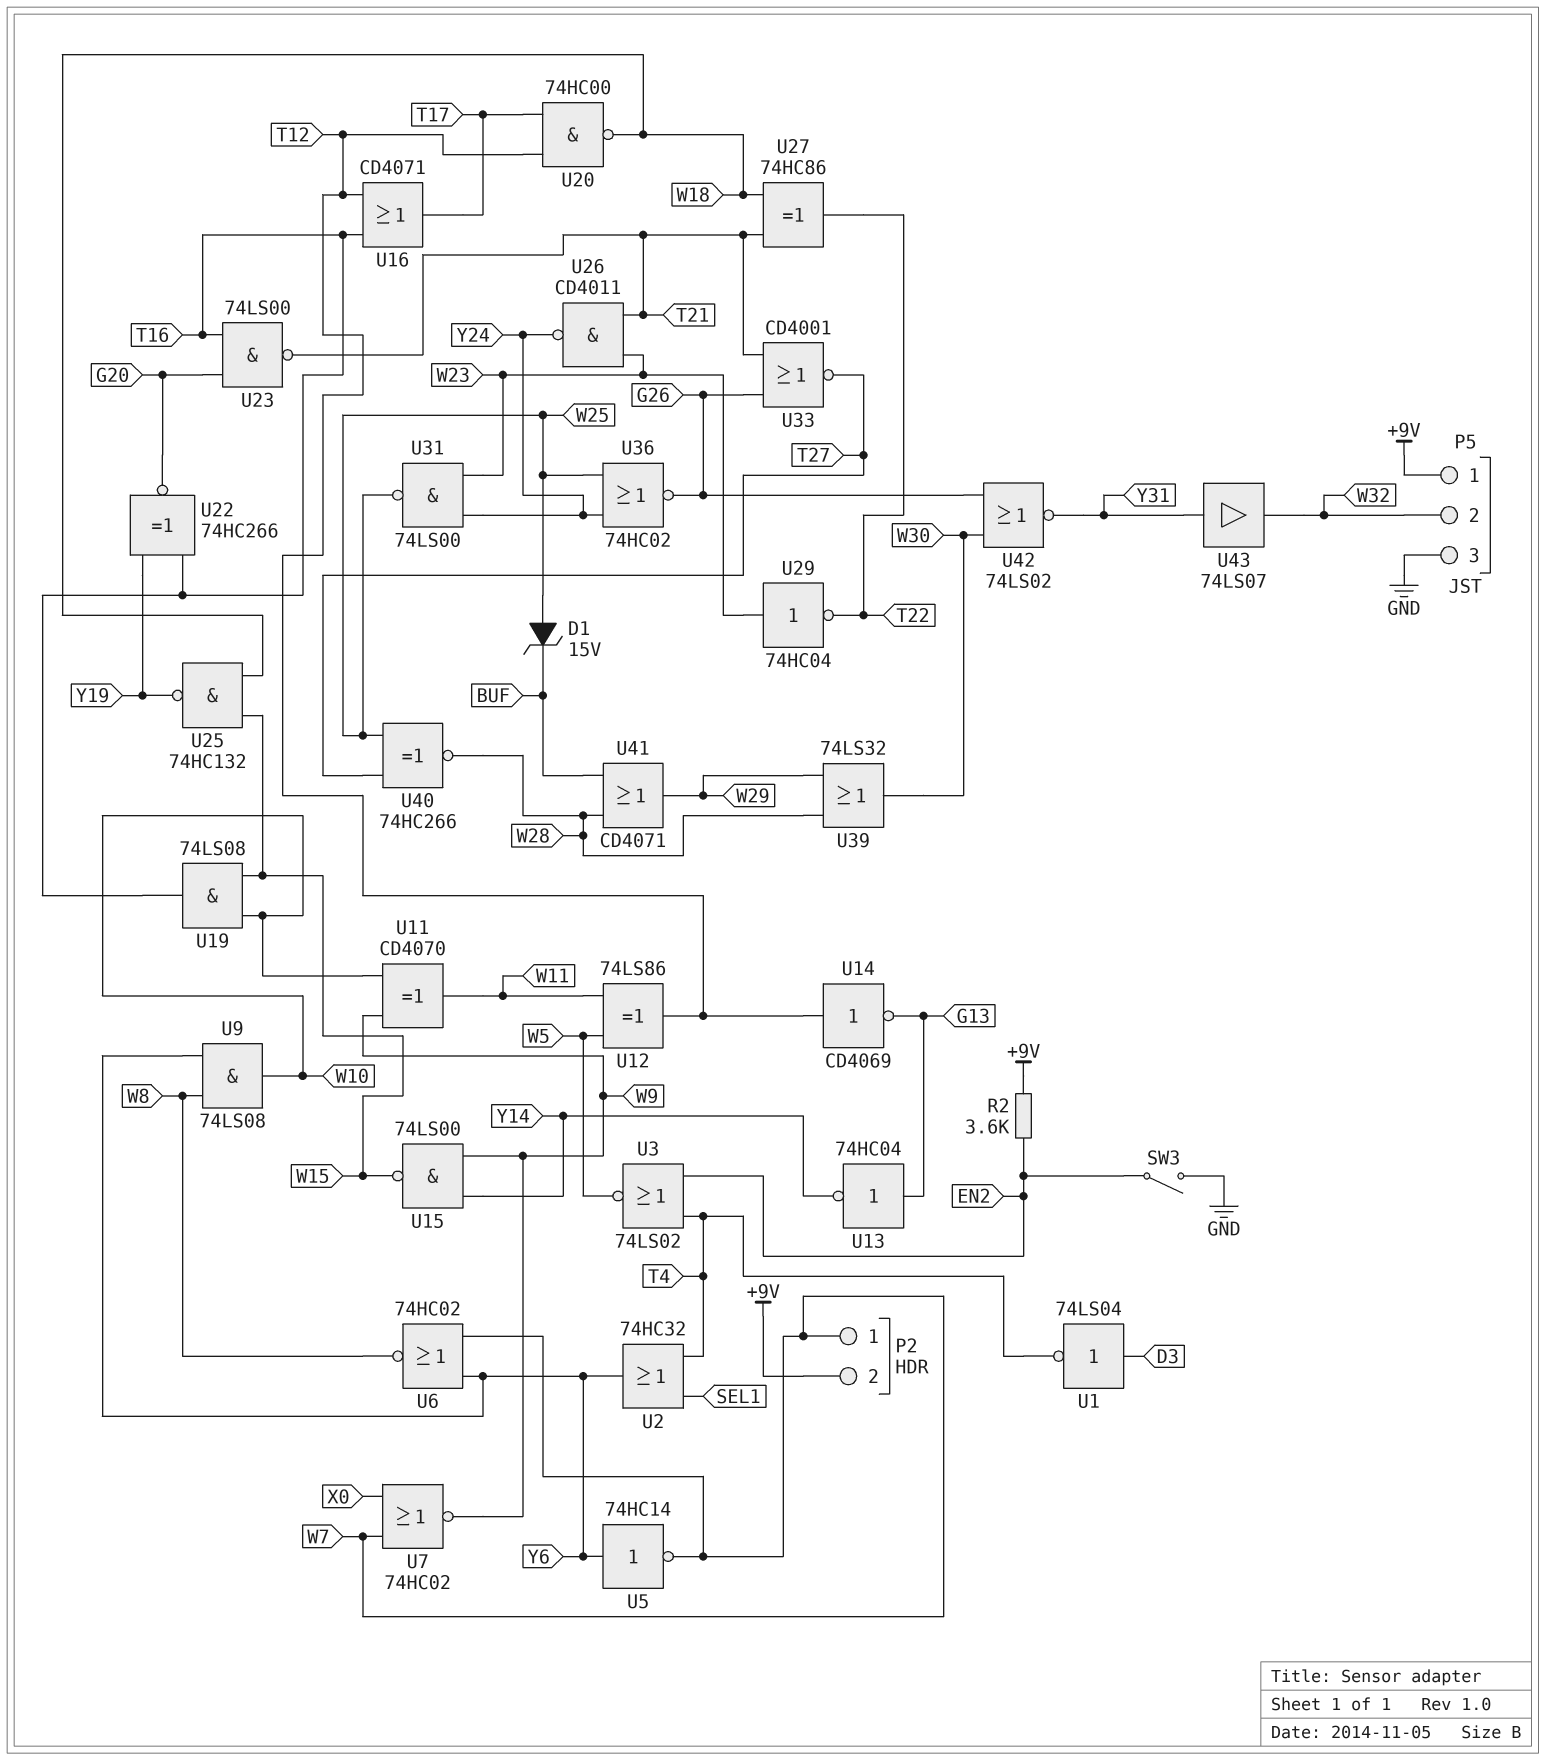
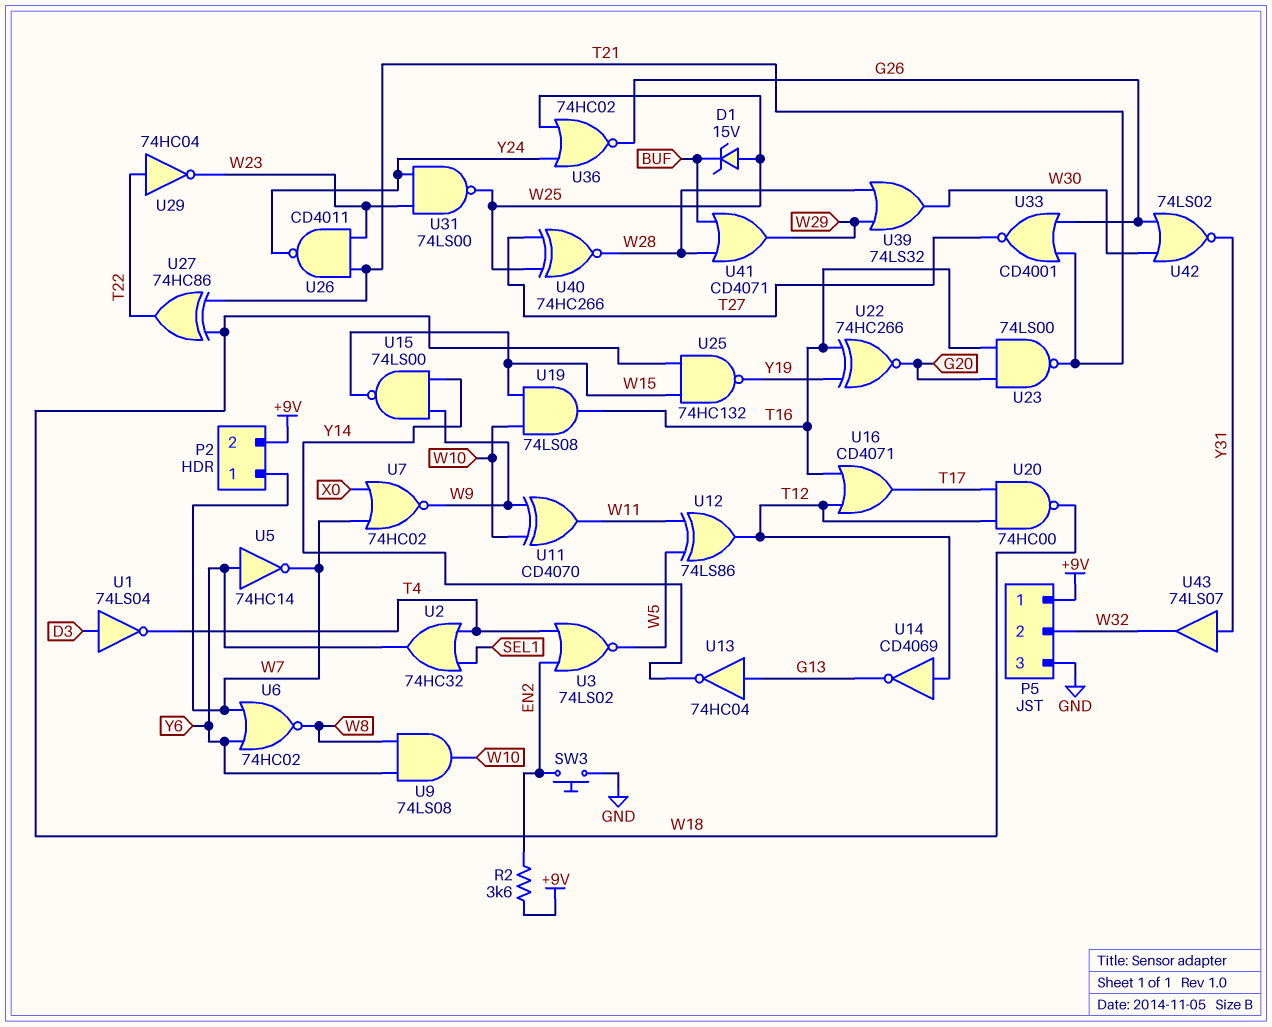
SW3: switch (EN2, GND) -> button (EN2, GND)
U29: NOT 74HC04 (in W23, out T22) -> NOT 74HC04 (in T22, out W23)

